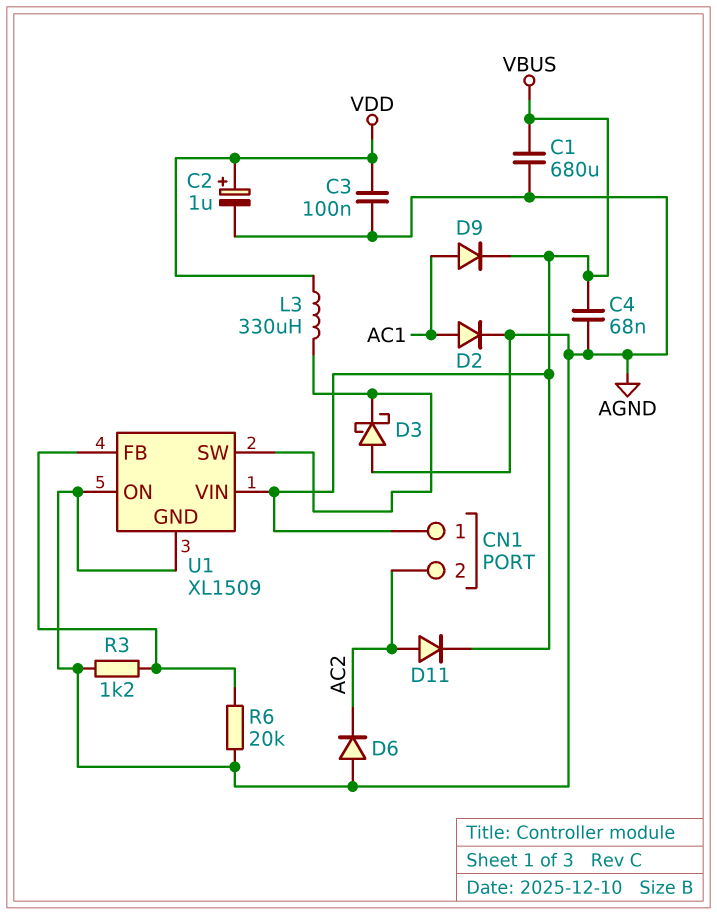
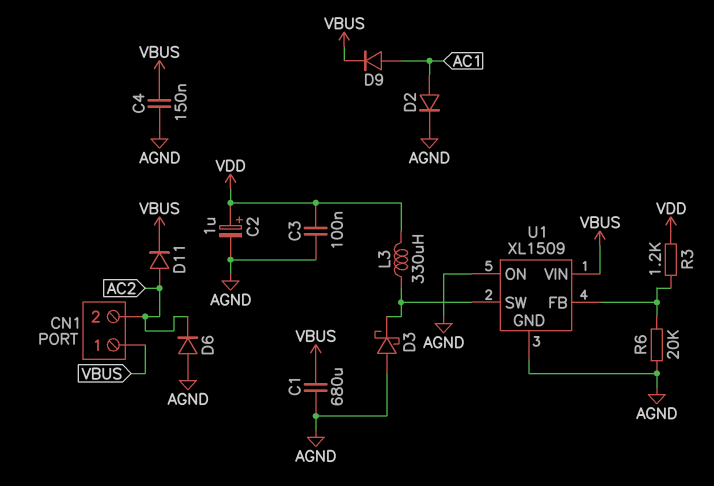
C4: 68nF (AGND, VBUS) -> 150nF (AGND, VBUS)
R3: 1.2k (AGND, U1/FB) -> 1.2k (U1/FB, VDD)

